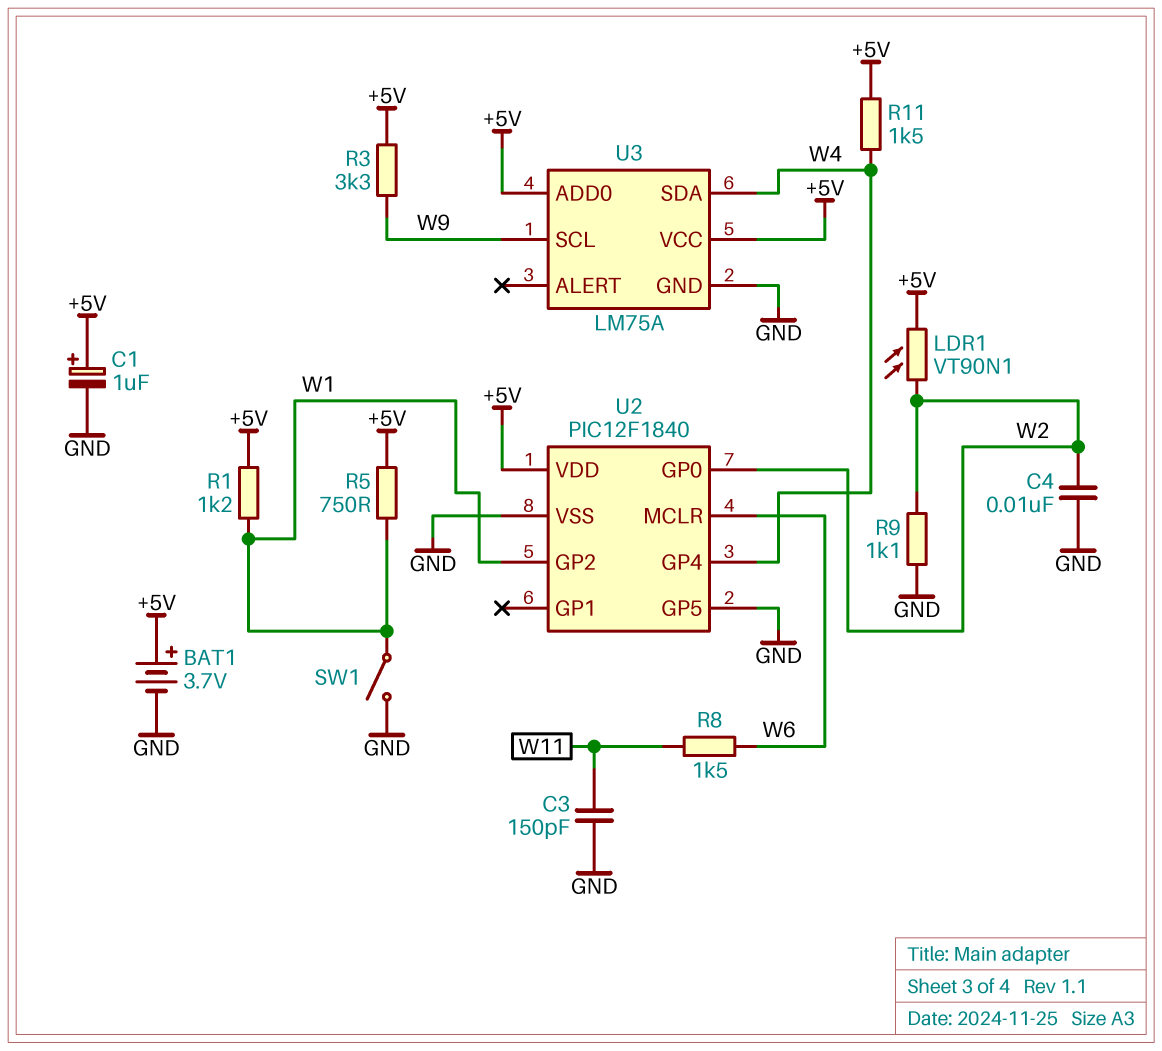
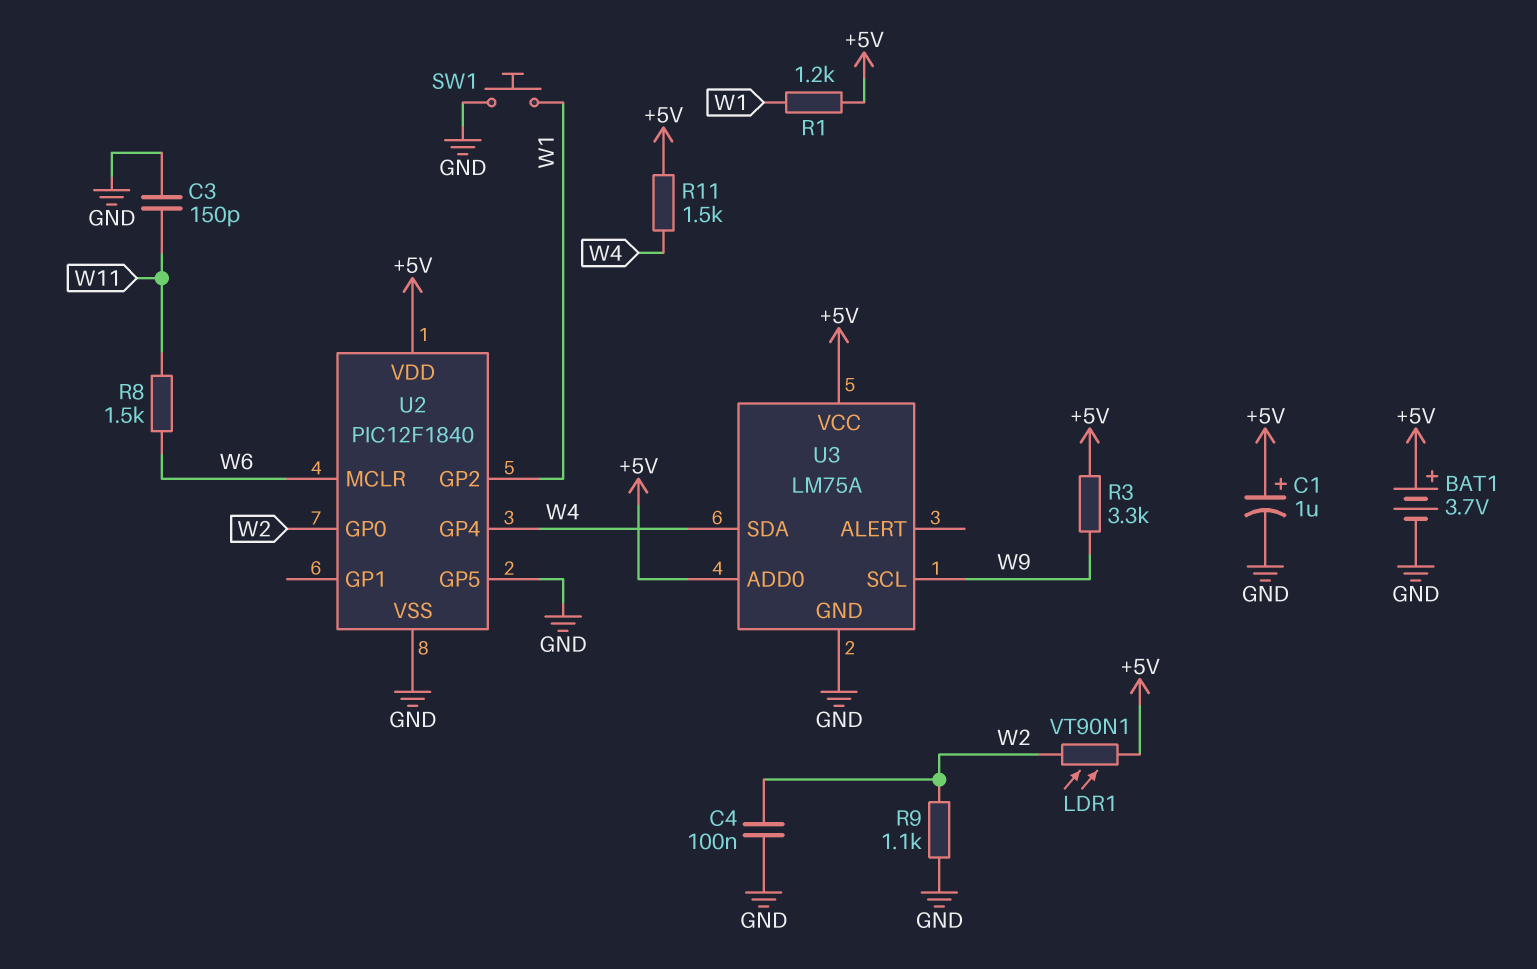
C4: 10nF (GND, W2) -> 100nF (GND, W2)
R5: 750 (+5V, W1) -> none
SW1: switch (GND, W1) -> button (GND, W1)

